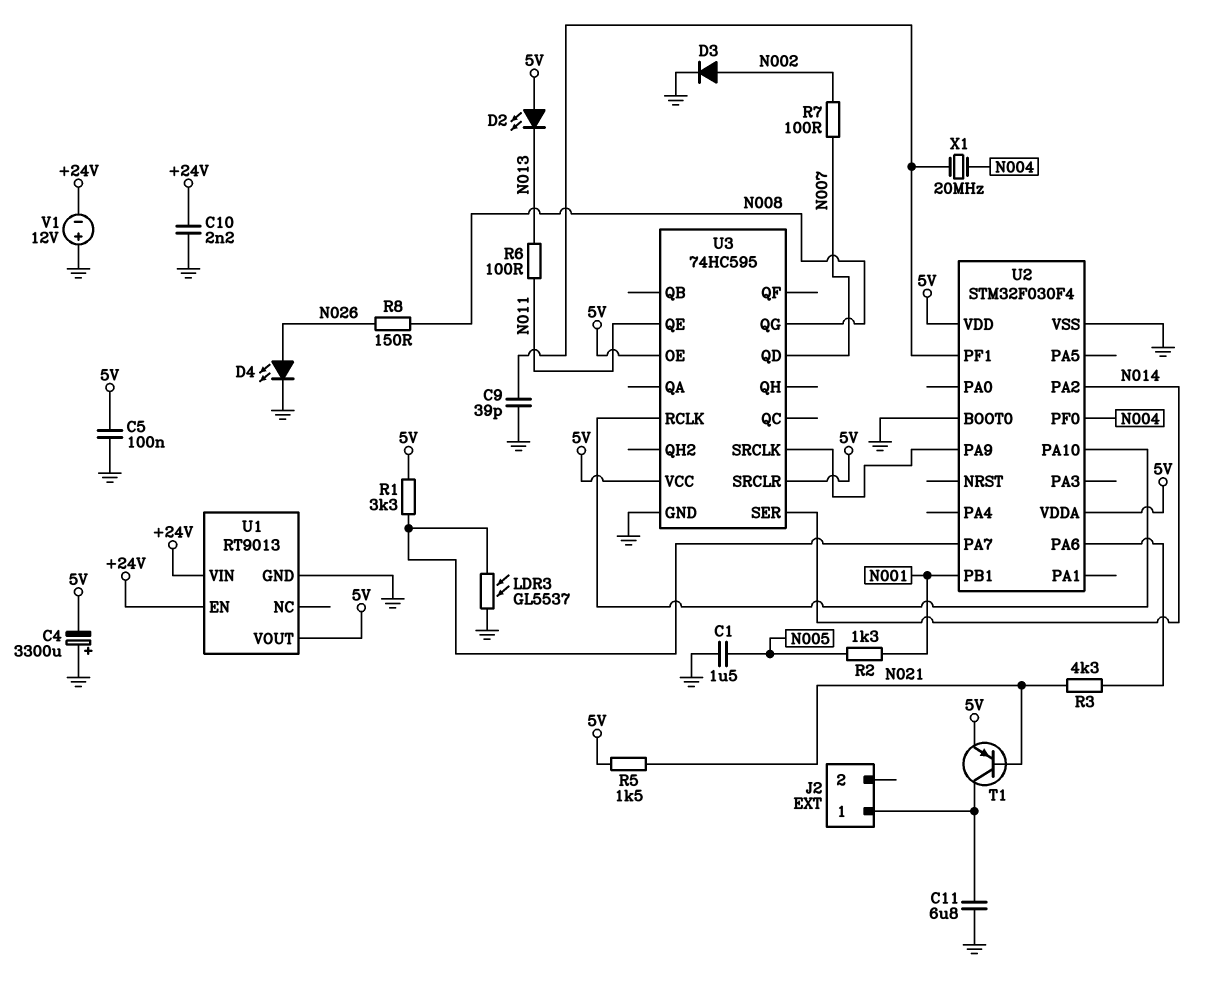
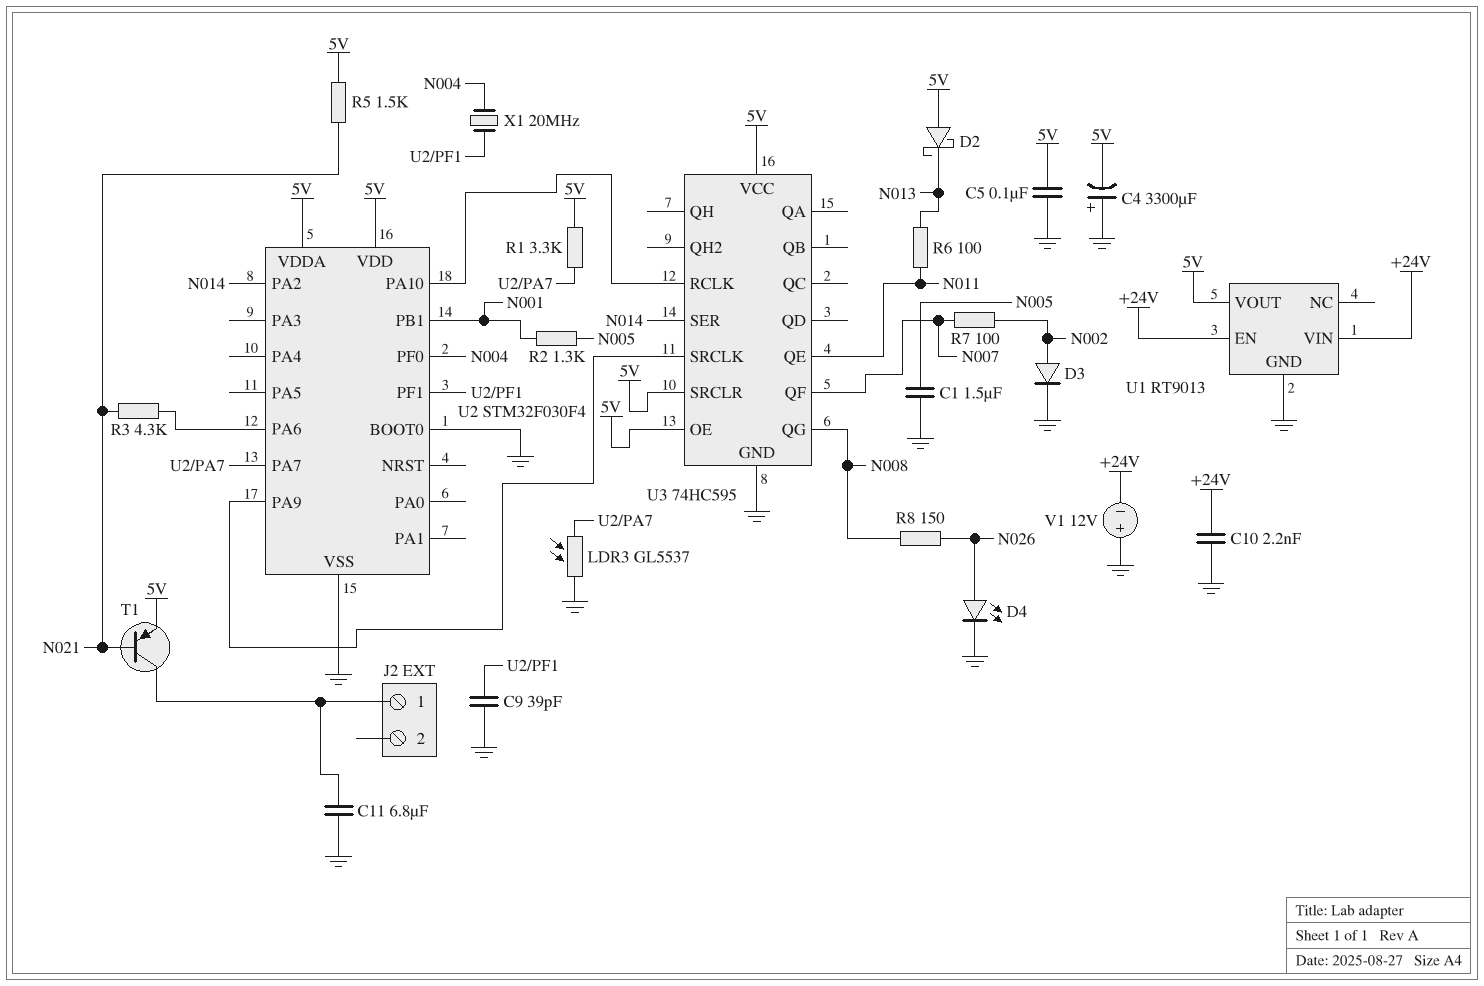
D2: LED (A 5V, K N013) -> schottky (A 5V, K N013)
U3 pin QD: N007 -> none
U3 pin QF: none -> N007

